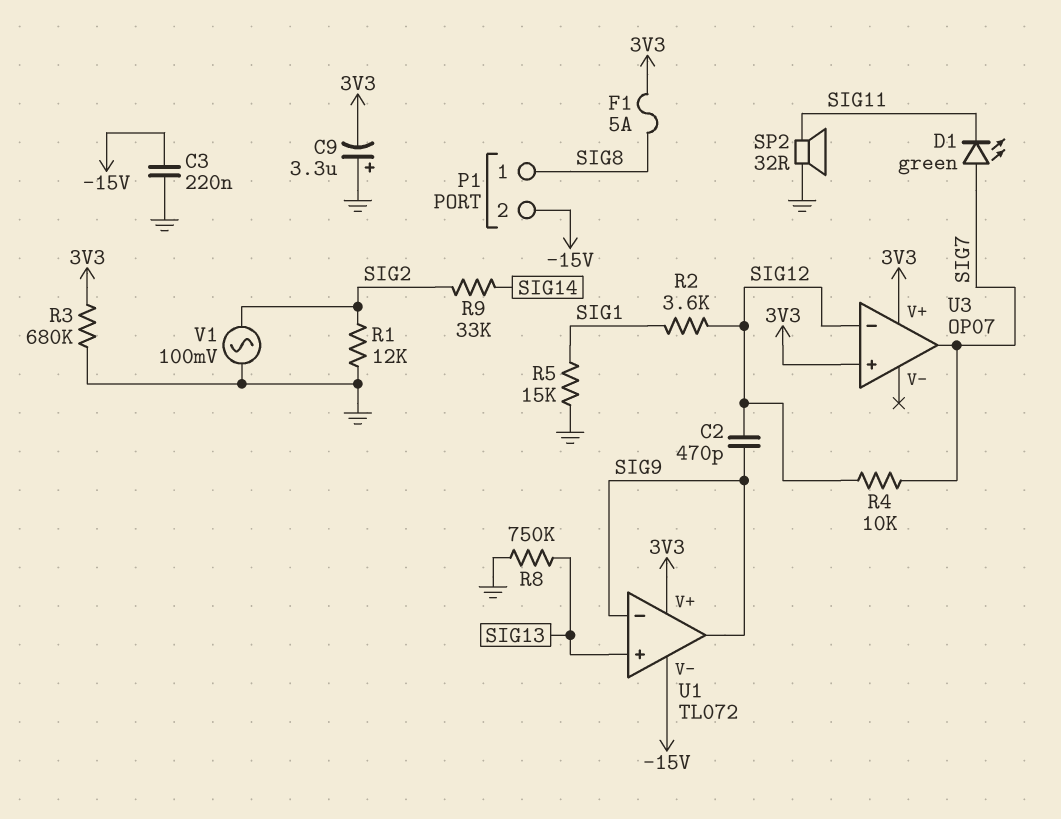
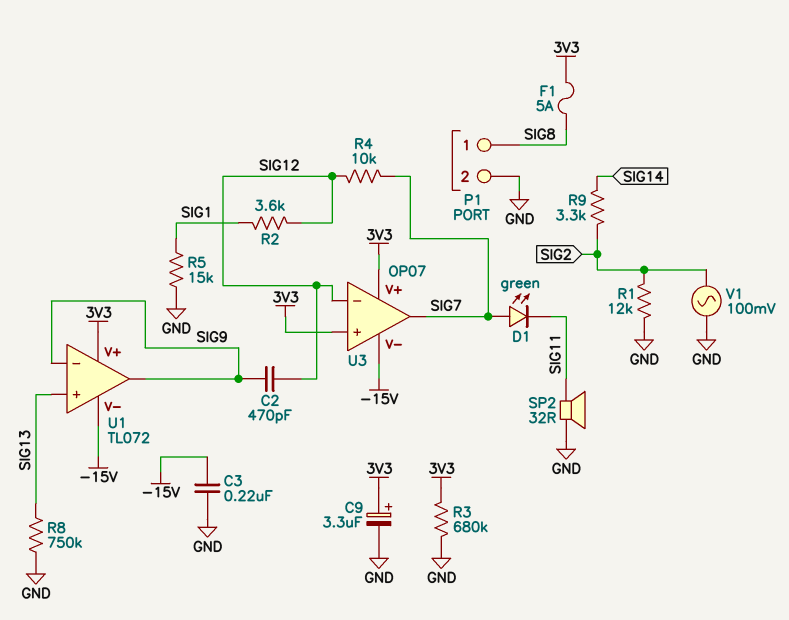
C9: 3.3uF (plus GND, minus 3V3) -> 3.3uF (plus 3V3, minus GND)
P1 pin 2: -15V -> GND
R9: 33k (SIG2, SIG14) -> 3.3k (SIG2, SIG14)
U3 pin V-: none -> -15V

